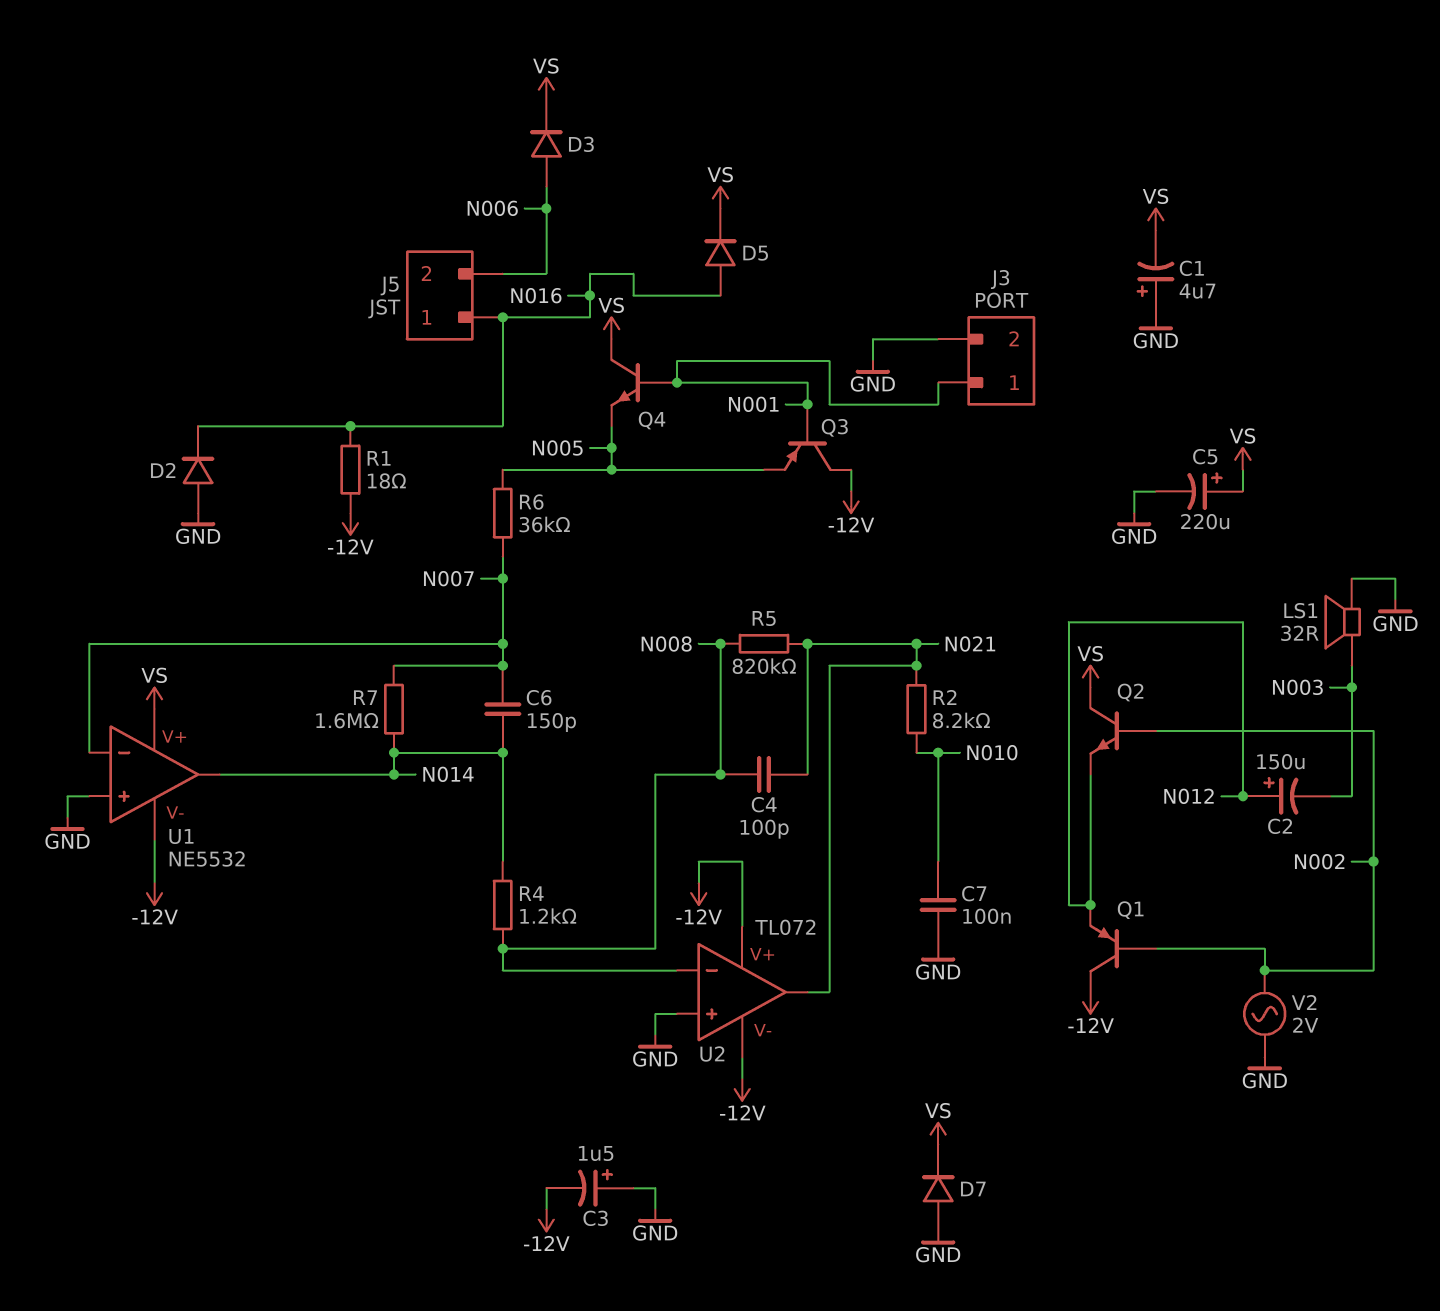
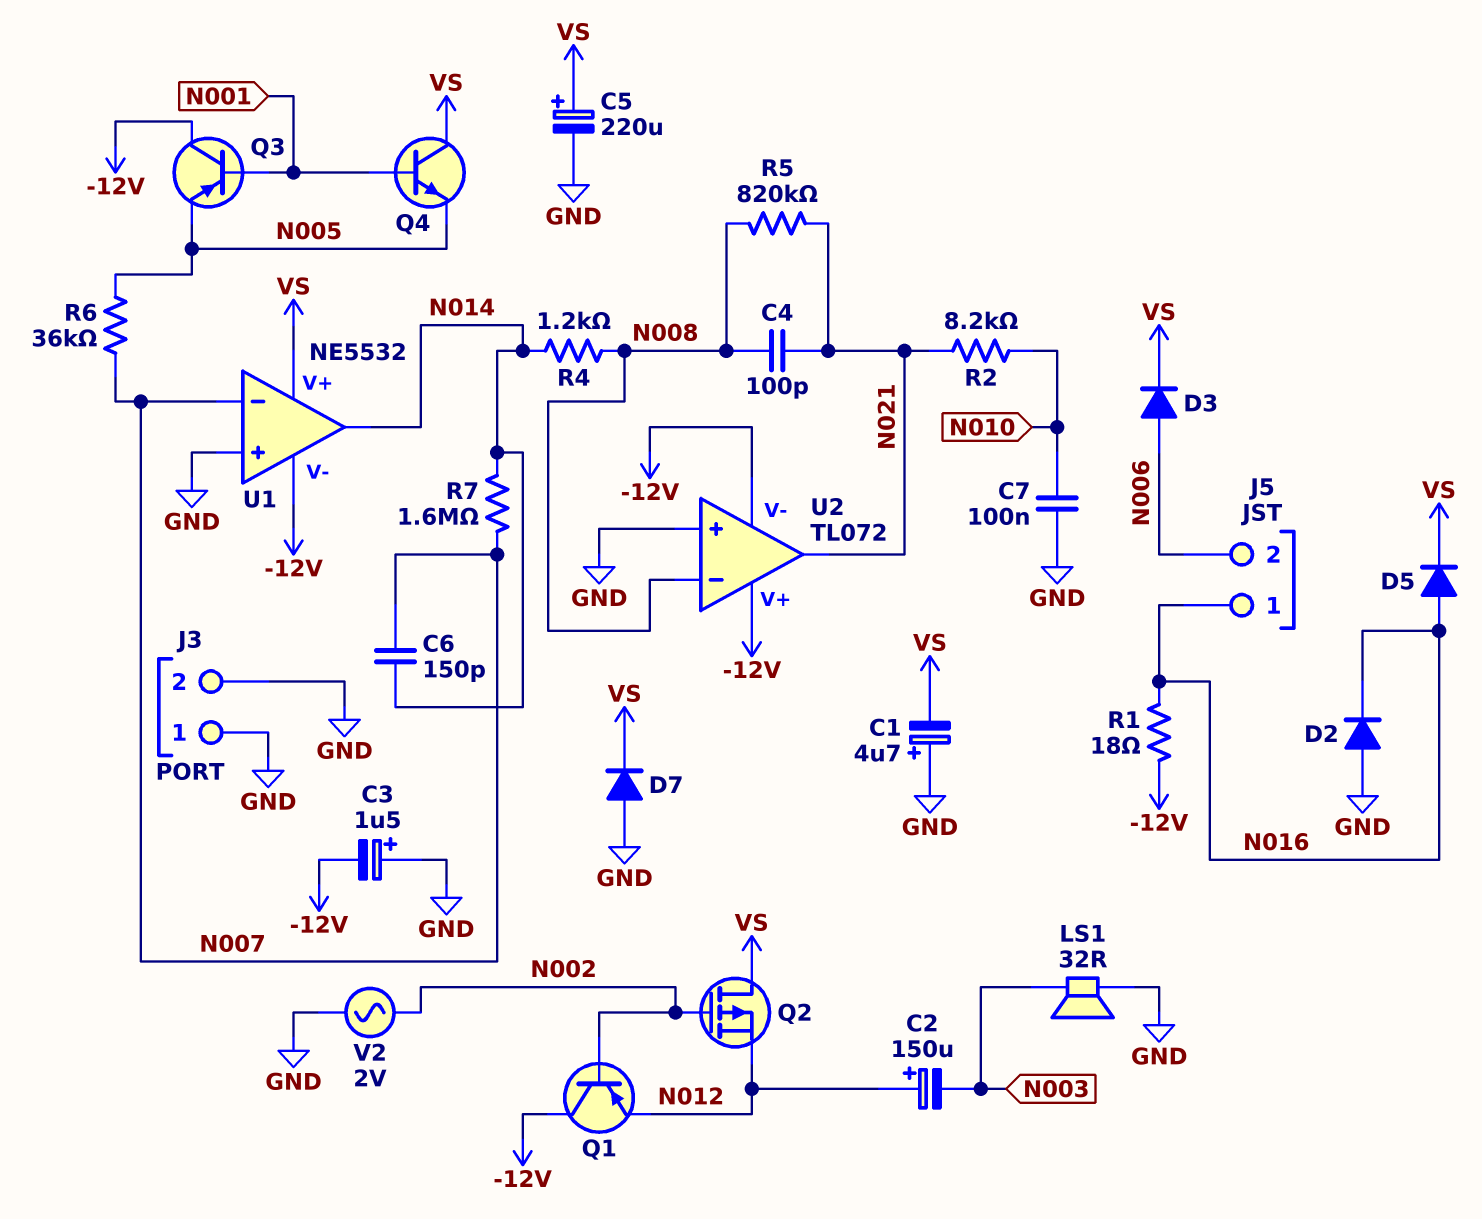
J3 pin 1: N001 -> GND
Q2: NPN (B N002, C VS, E N012) -> PMOS (G N002, D VS, S N012)

